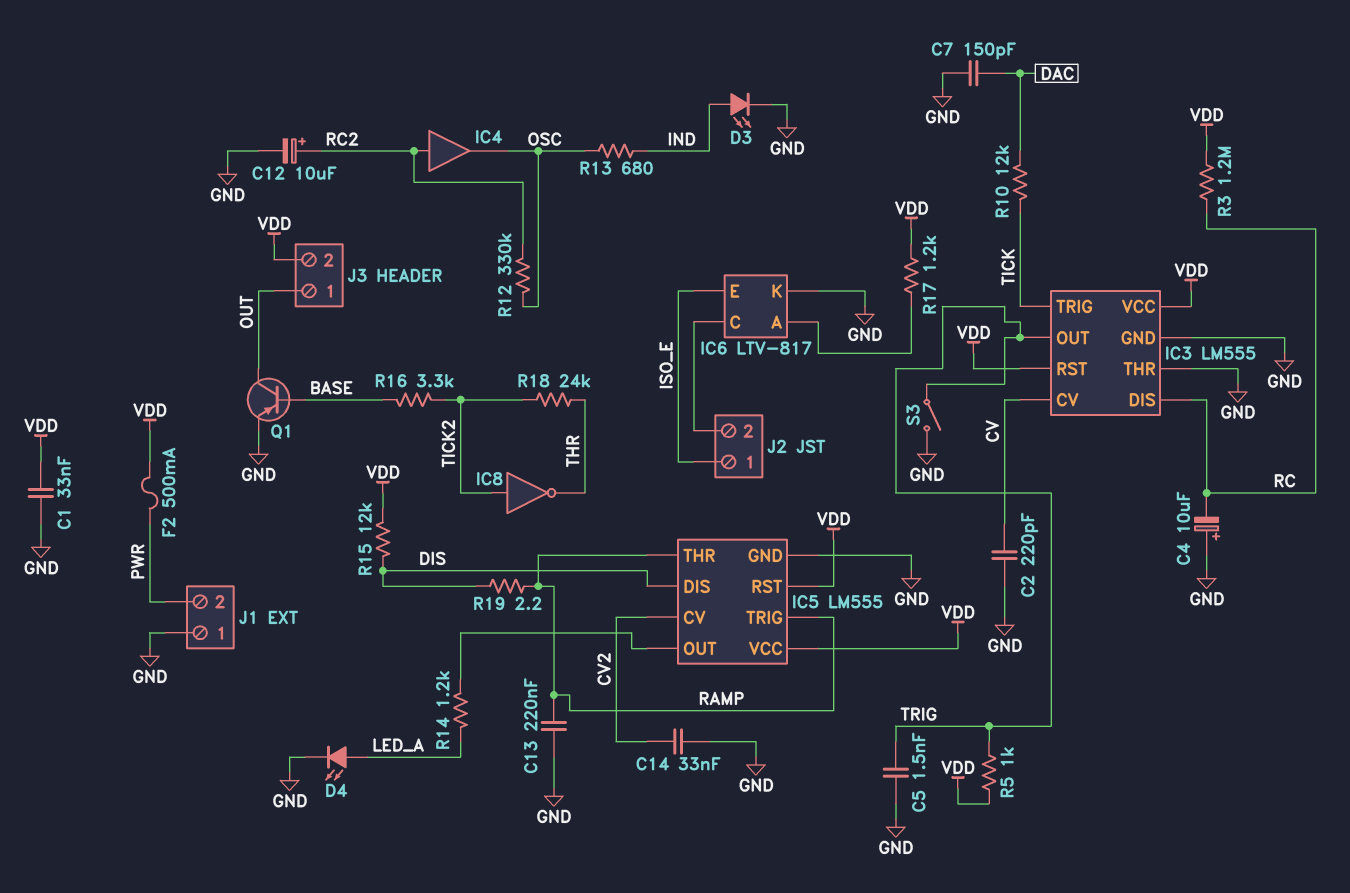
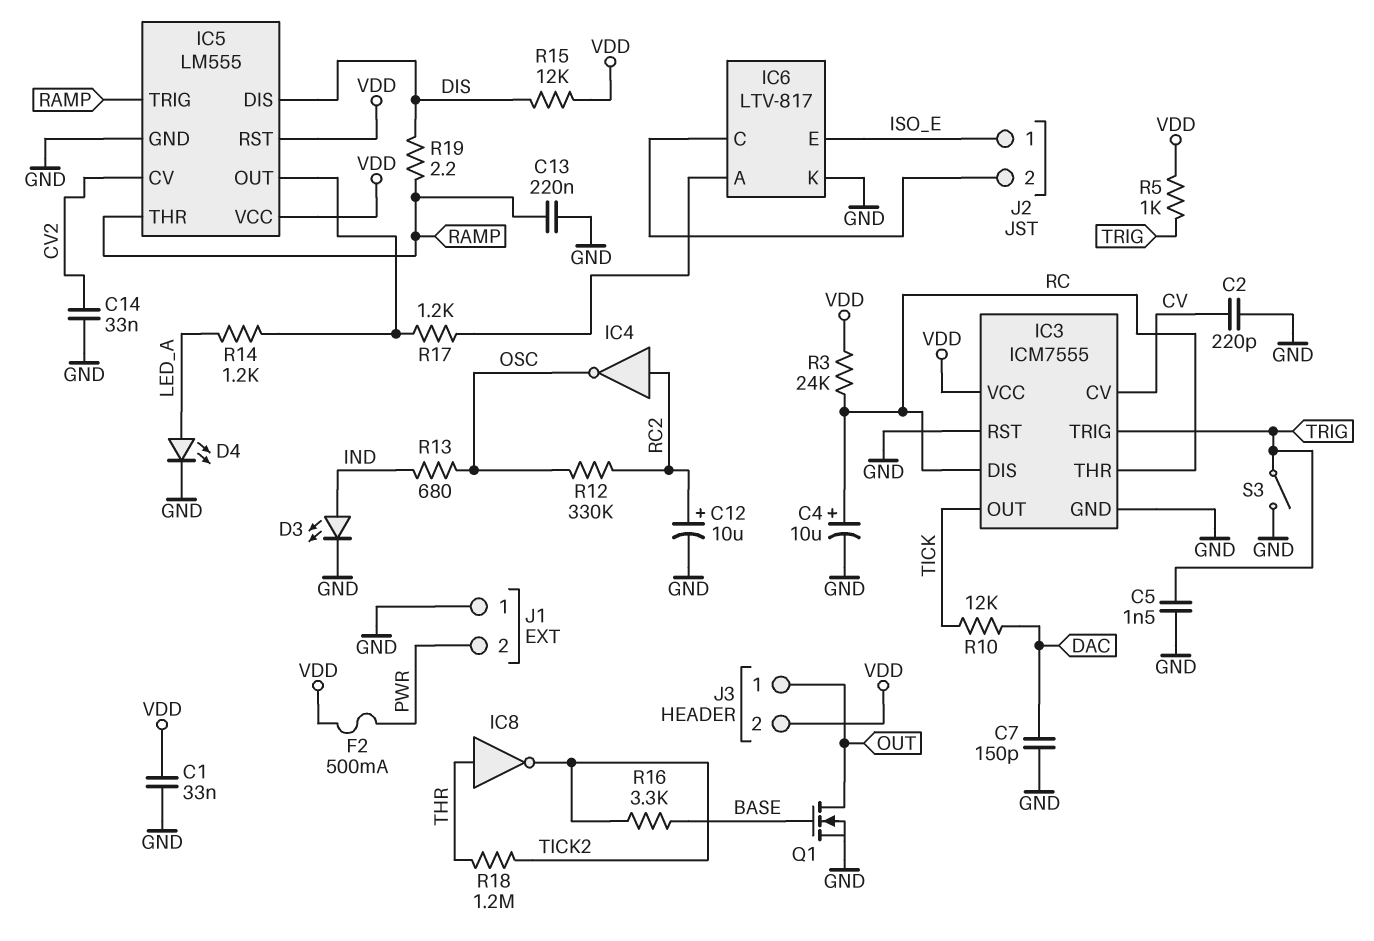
C4: 10uF (plus GND, minus RC) -> 10uF (plus RC, minus GND)
IC3: LM555 -> ICM7555
IC3 pin OUT: TRIG -> TICK
IC3 pin RST: VDD -> GND
IC3 pin THR: GND -> RC
IC3 pin TRIG: TICK -> TRIG
IC4: buffer (in RC2, out OSC) -> NOT (in RC2, out OSC)
IC8: NOT (in TICK2, out THR) -> NOT (in THR, out TICK2)
Q1: PNP (B BASE, C OUT, E GND) -> NMOS (G BASE, D OUT, S GND)
R3: 1.2M (RC, VDD) -> 24k (RC, VDD)
R17: 1.2k (IC6/A, VDD) -> 1.2k (IC5/OUT, IC6/A)
R18: 24k (THR, TICK2) -> 1.2M (THR, TICK2)

